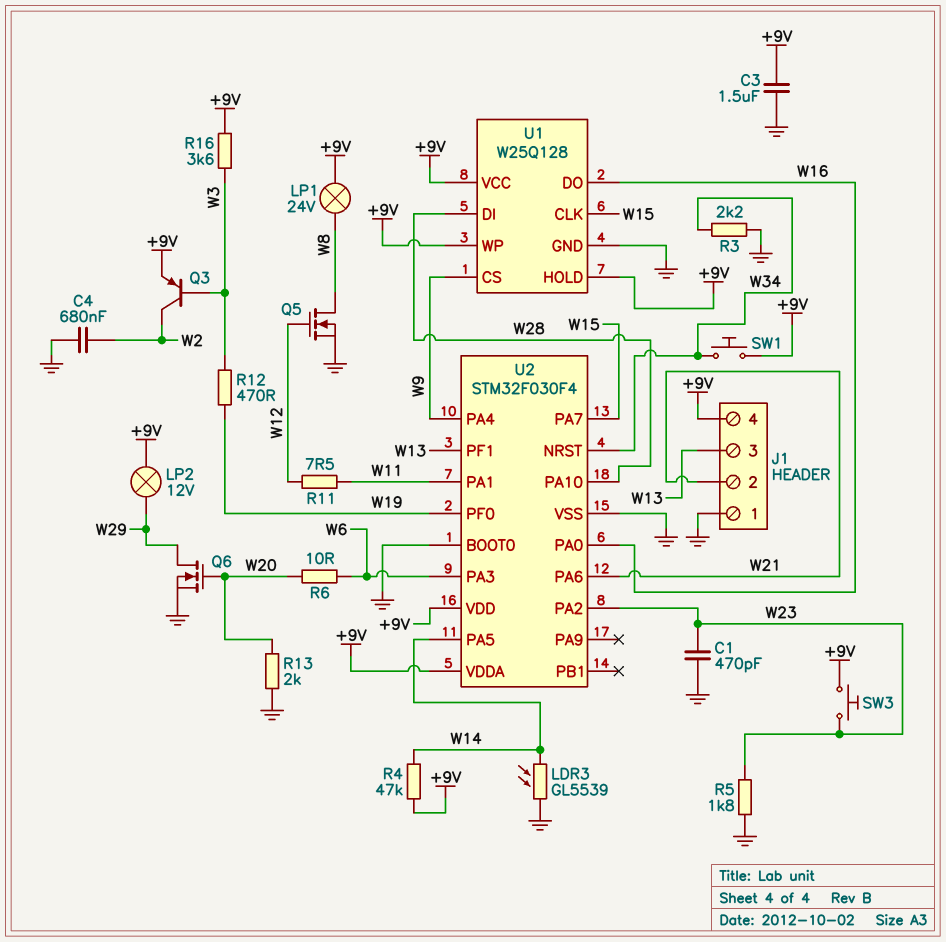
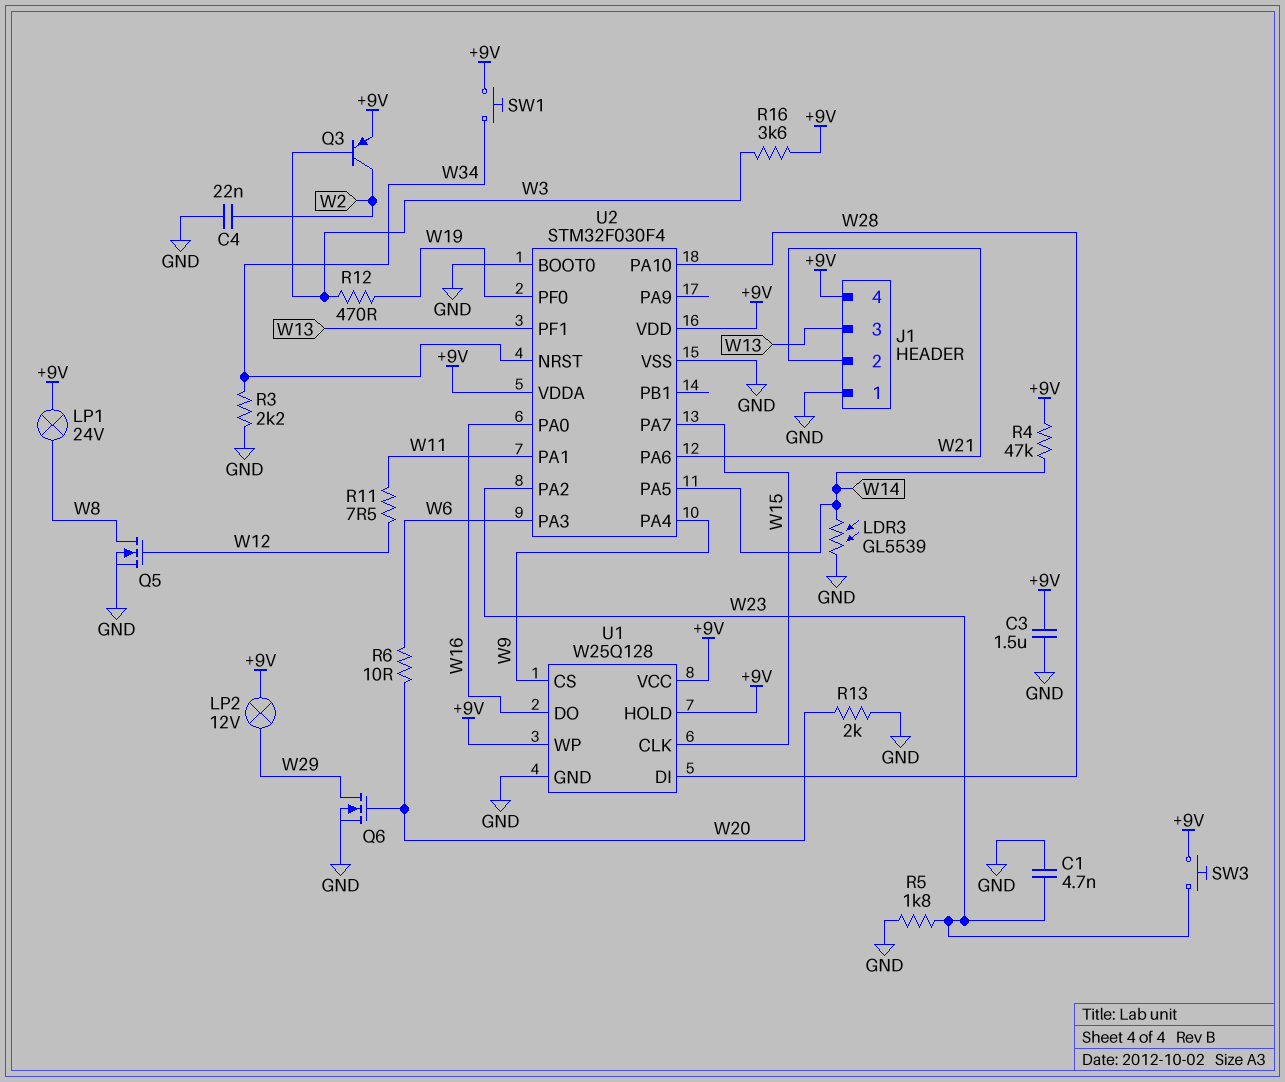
C1: 470pF (GND, W23) -> 4.7nF (GND, W23)
C4: 680nF (GND, W2) -> 22nF (GND, W2)

